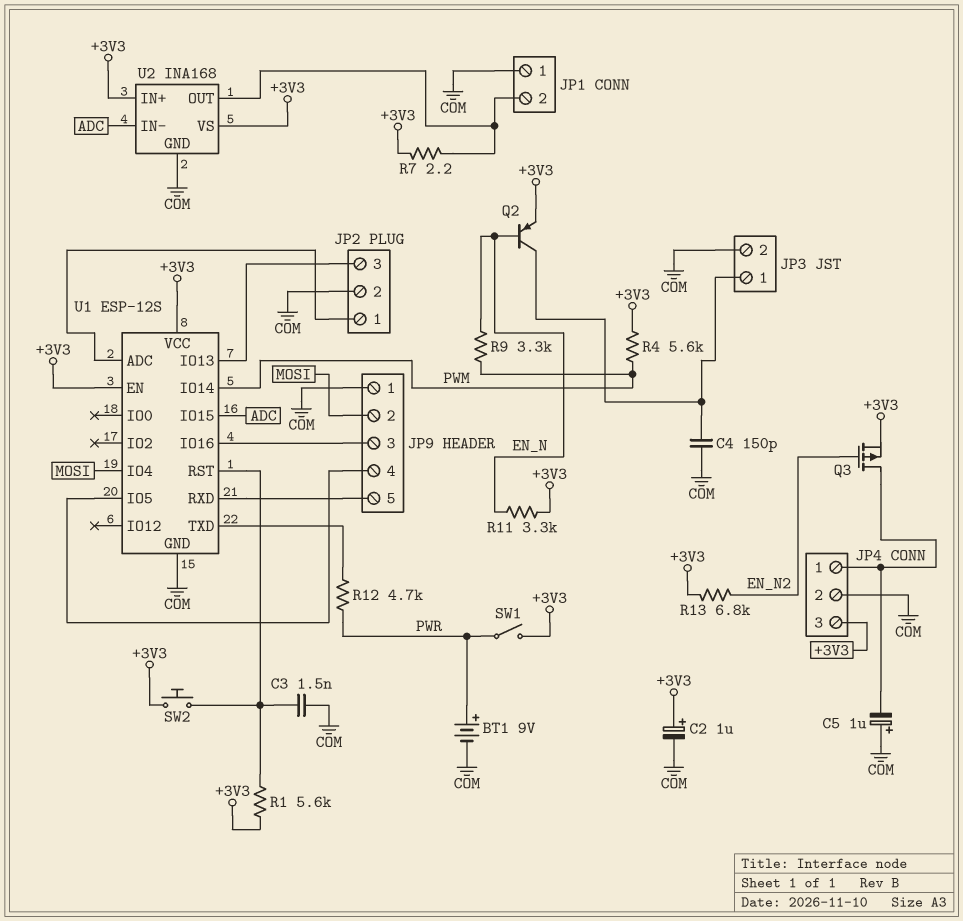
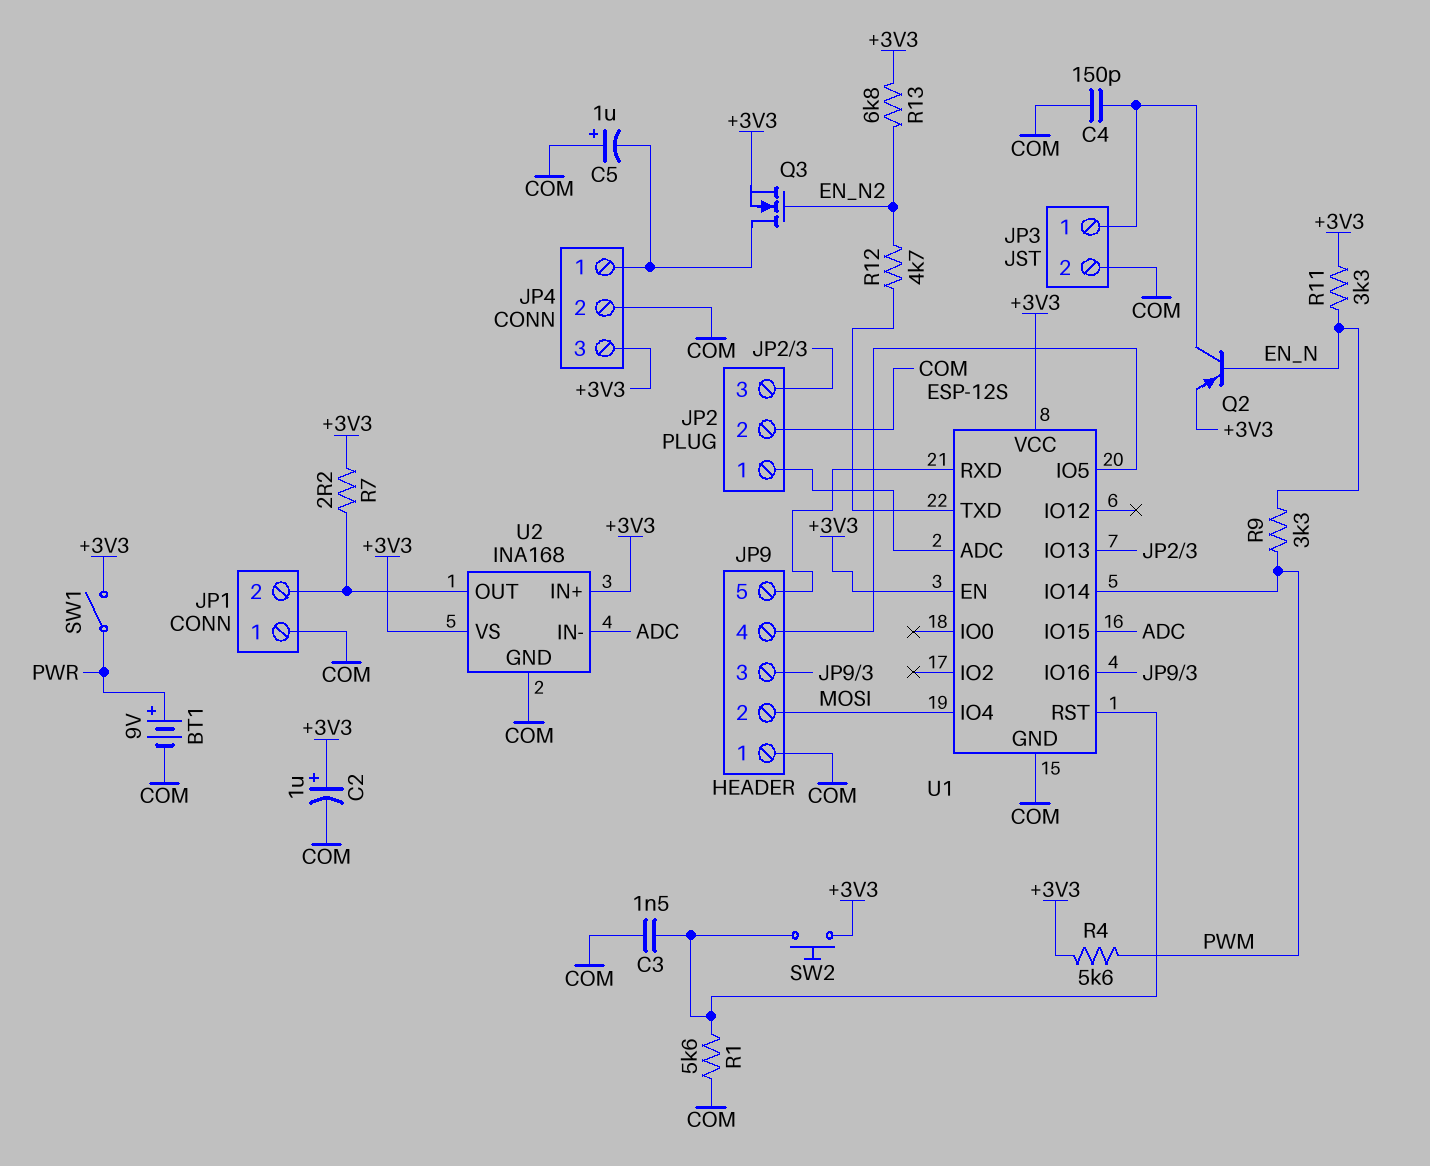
Q3: PMOS (G EN_N2, D JP4/1, S +3V3) -> NMOS (G EN_N2, D JP4/1, S +3V3)
R1: 5.6k (+3V3, U1/RST) -> 5.6k (COM, U1/RST)
R12: 4.7k (PWR, U1/TXD) -> 4.7k (EN_N2, U1/TXD)

